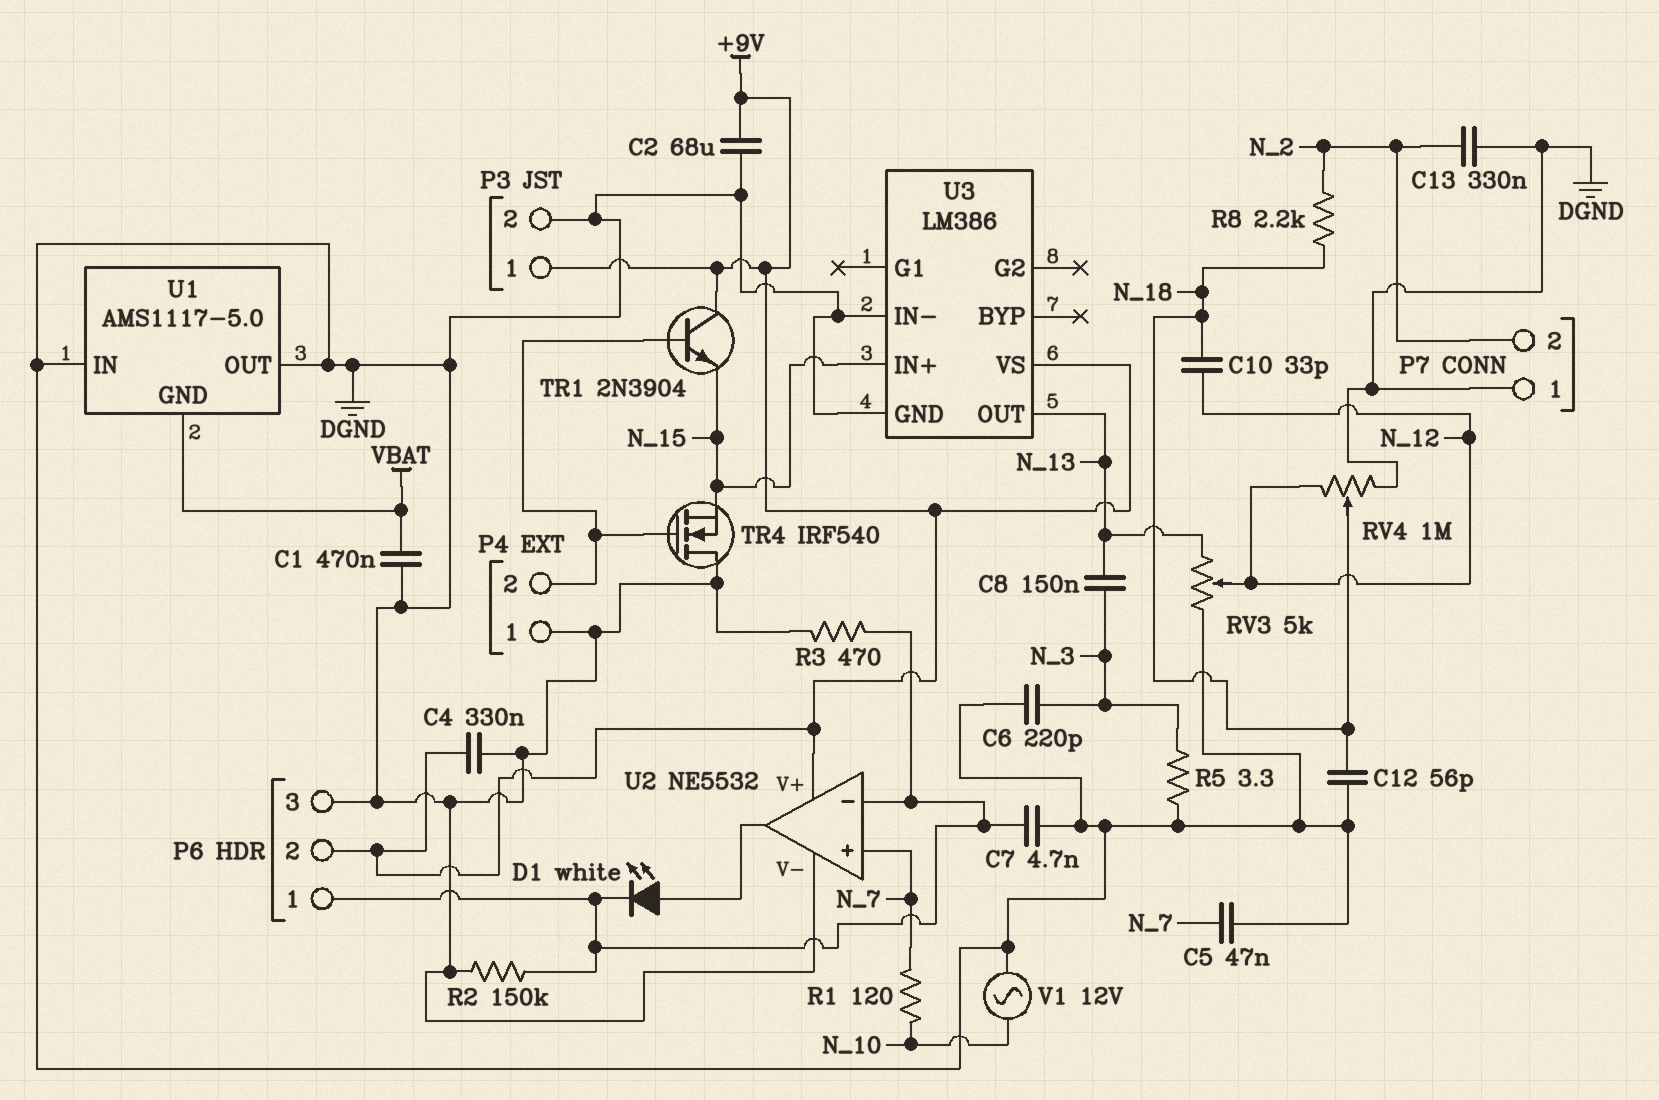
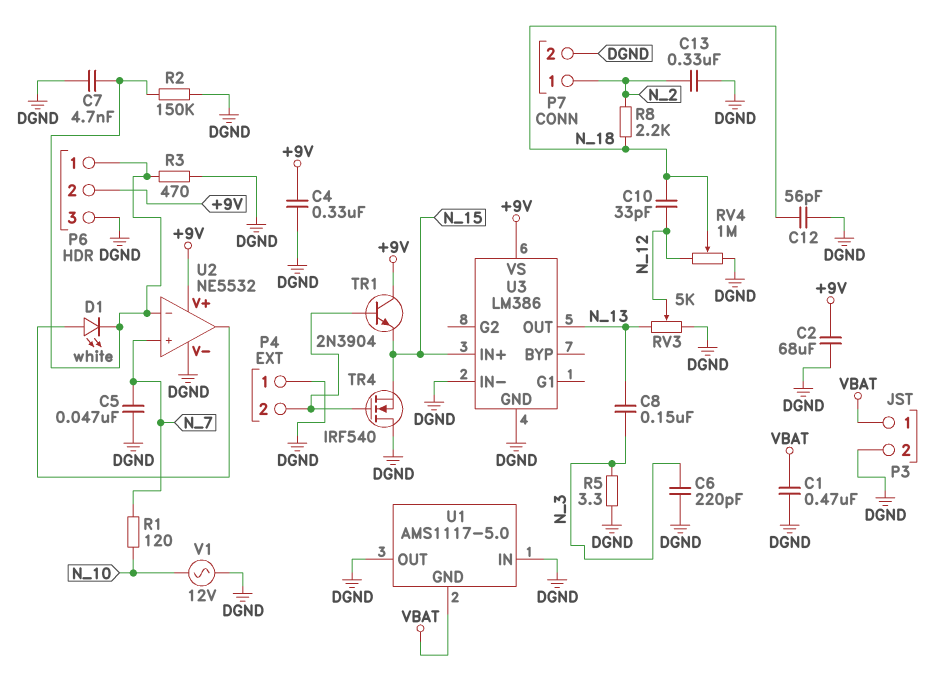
P3 pin 1: +9V -> VBAT
P7 pin 1: DGND -> N_2
P7 pin 2: N_2 -> DGND

